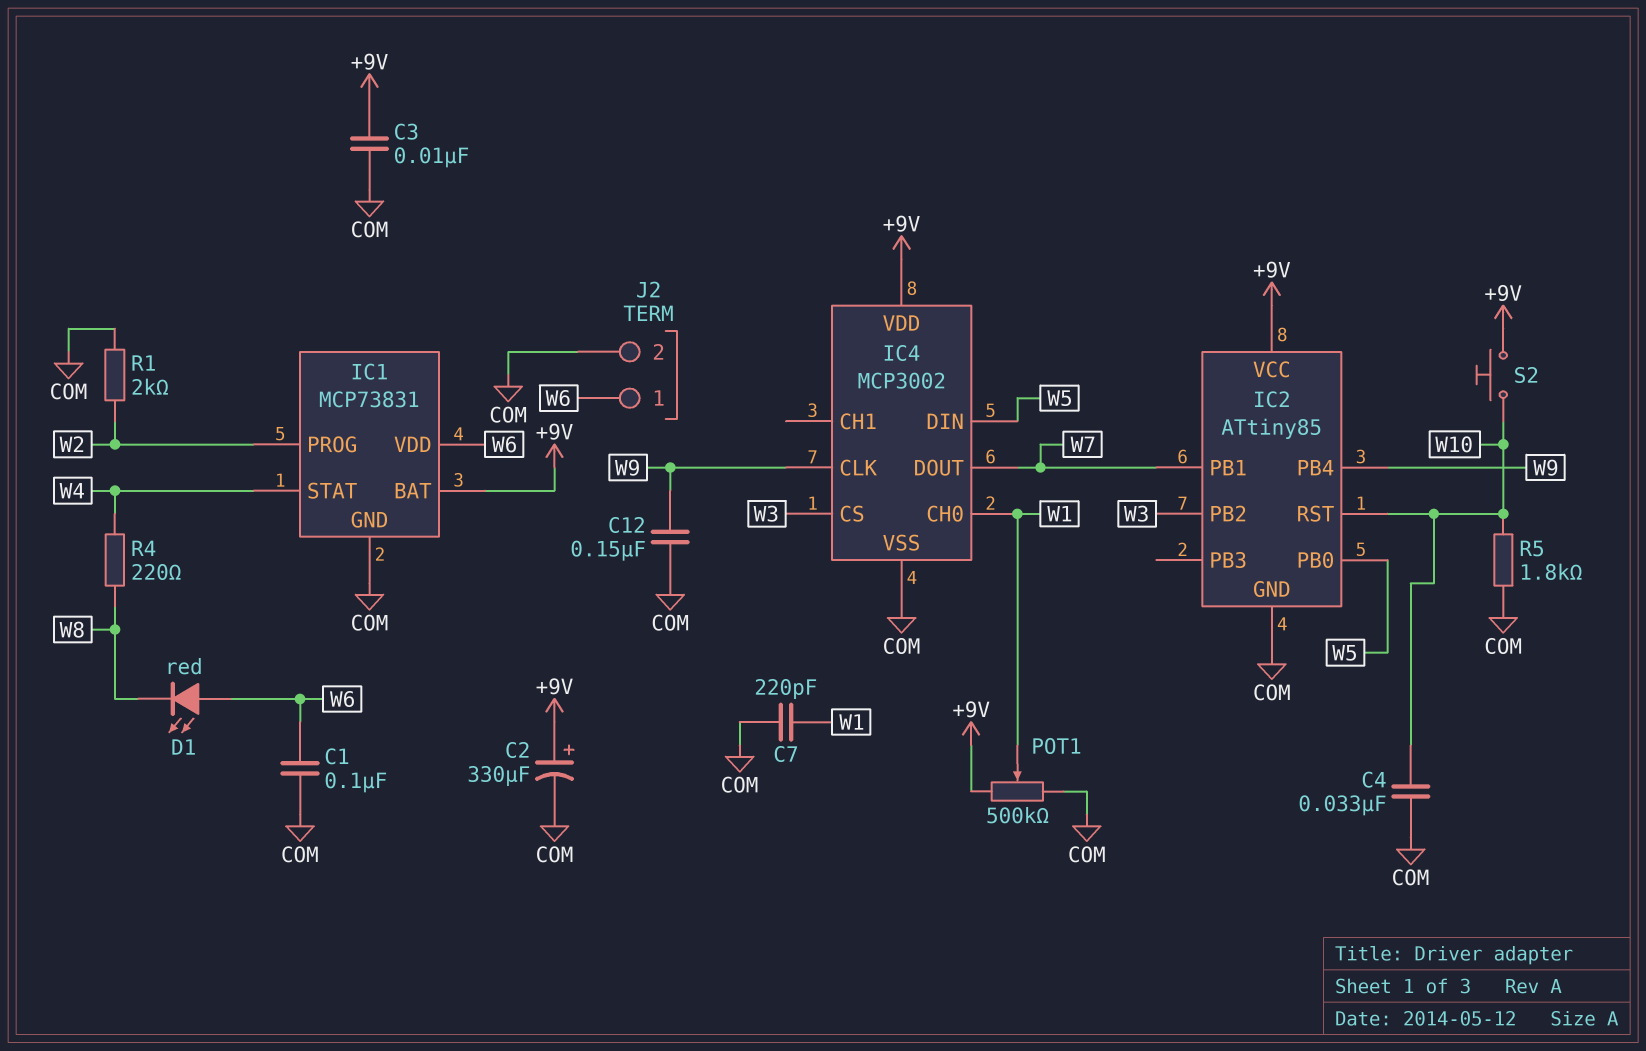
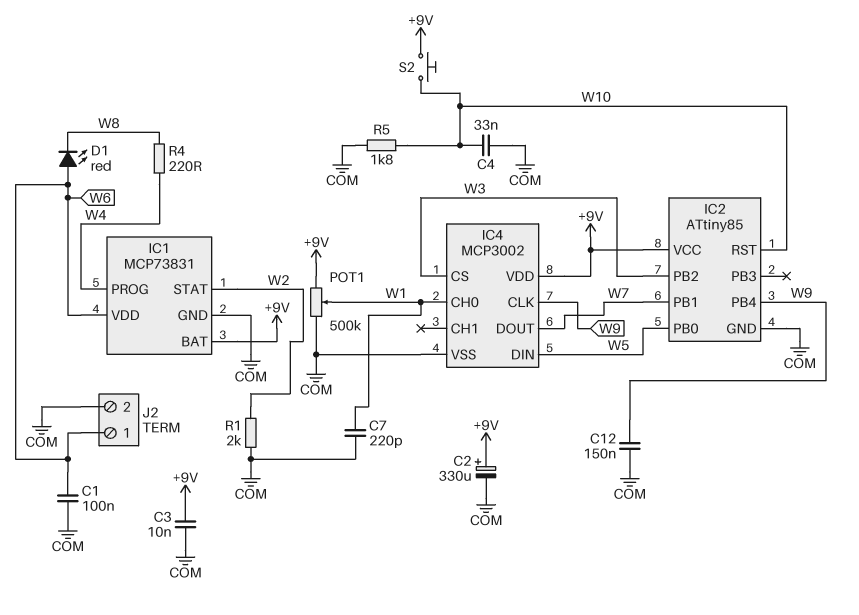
IC1 pin PROG: W2 -> W4
IC1 pin STAT: W4 -> W2

